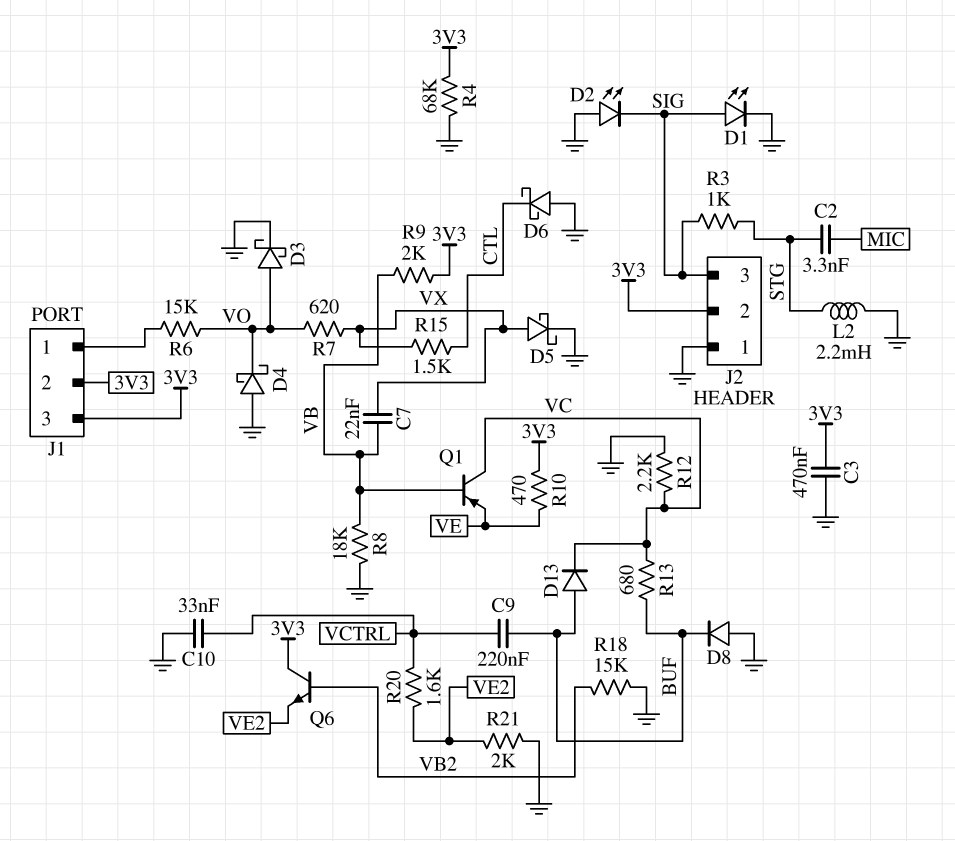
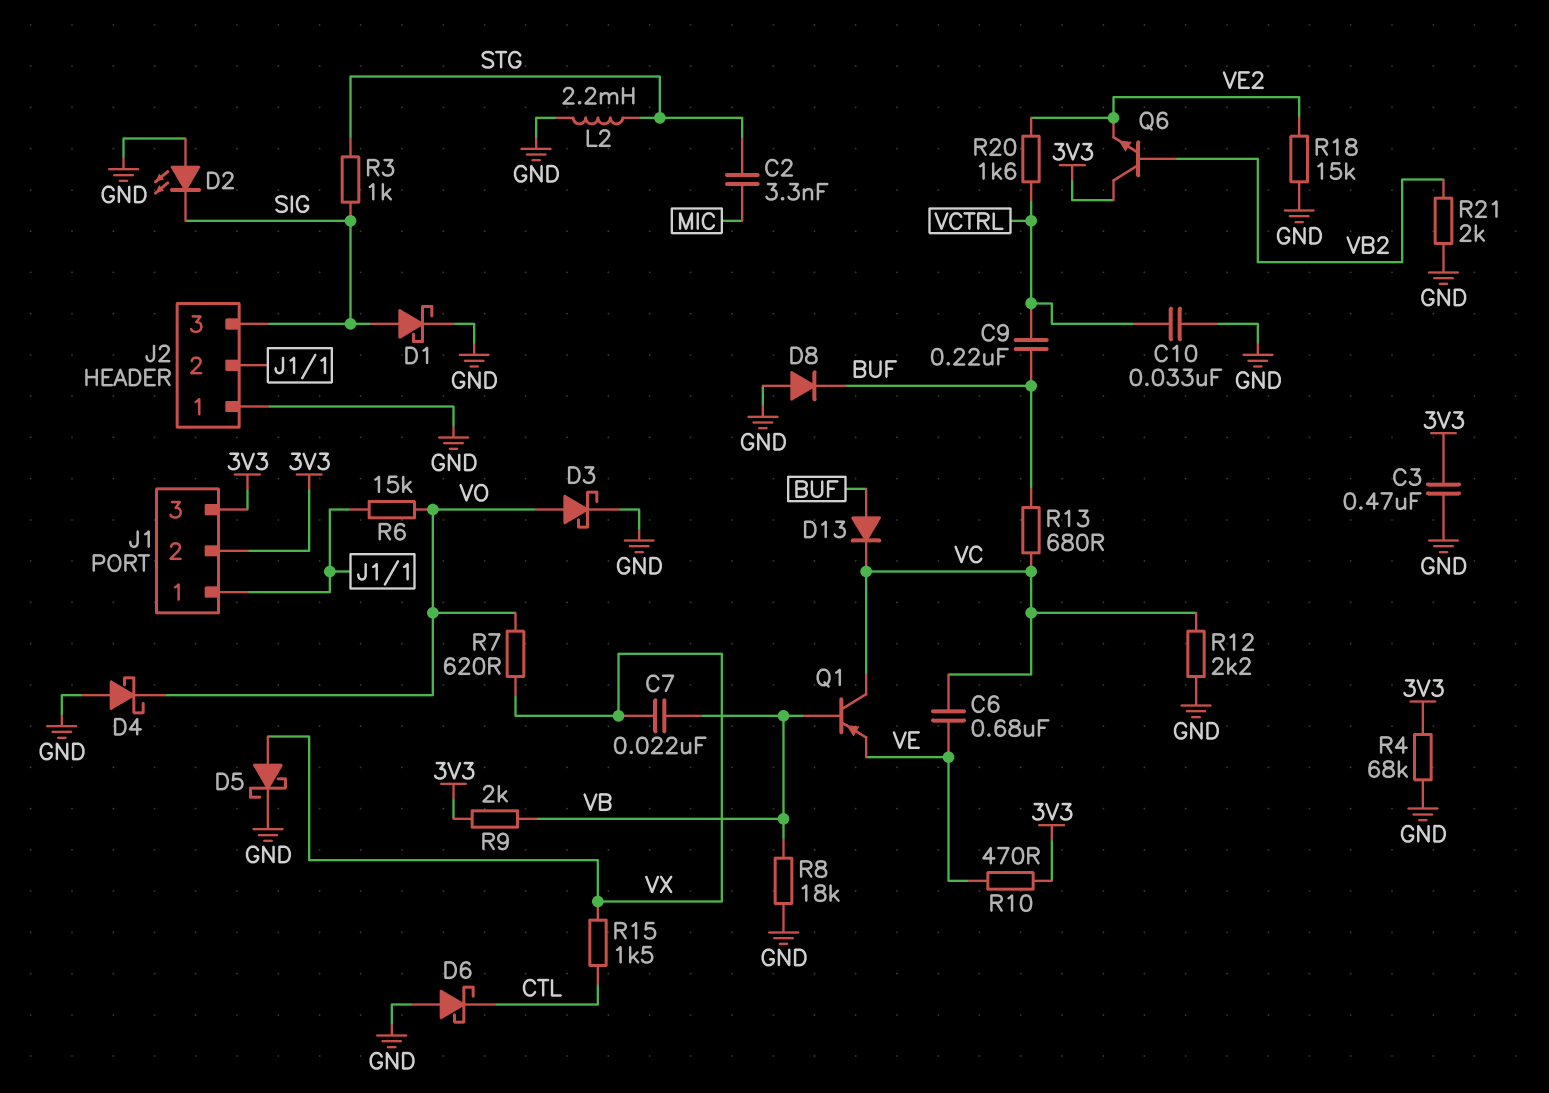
C6: none -> 680nF (VC, VE)
D1: LED (A SIG, K GND) -> schottky (A SIG, K GND)
J2 pin 2: 3V3 -> J1/1
R18: 15k (GND, VB2) -> 15k (GND, VE2)
R21: 2k (GND, VE2) -> 2k (GND, VB2)

